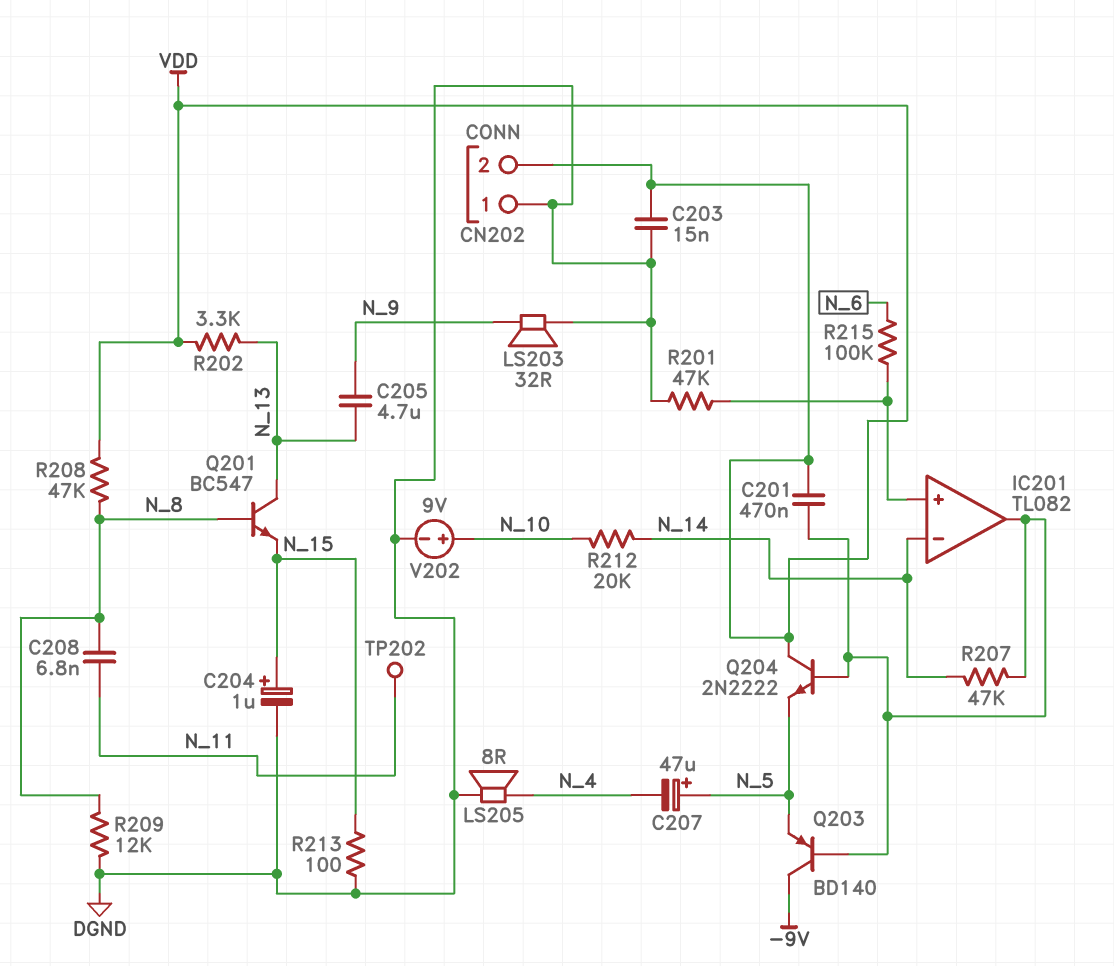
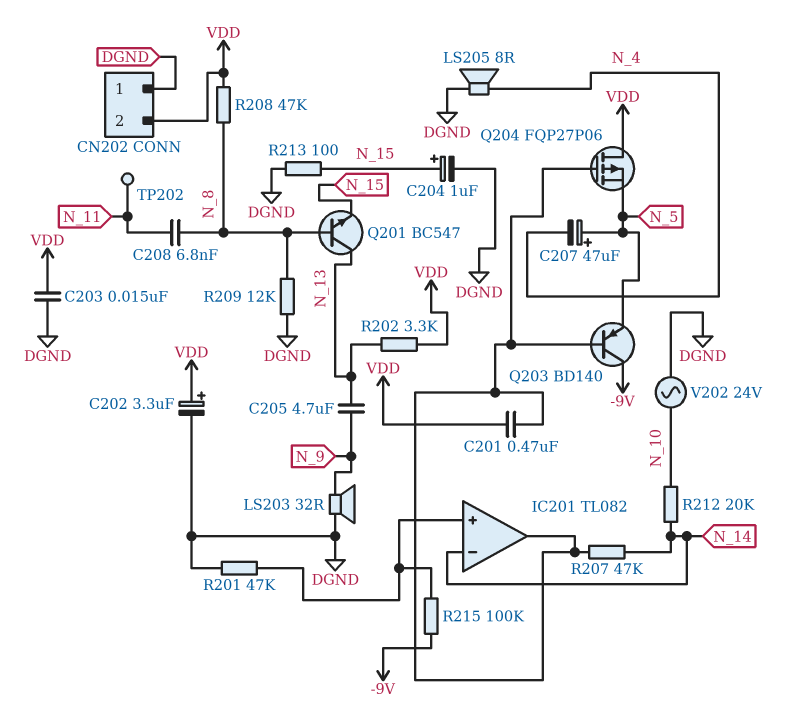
C202: none -> 3.3uF (plus VDD, minus DGND)
Q204: NPN 2N2222 (B IC201/out, C VDD, E N_5) -> PMOS FQP27P06 (G IC201/out, D VDD, S N_5)
R215: 100k (IC201/in+, N_6) -> 100k (-9V, IC201/in+)
V202: 9V (plus N_10, minus DGND) -> AC 24V (DGND, N_10)

